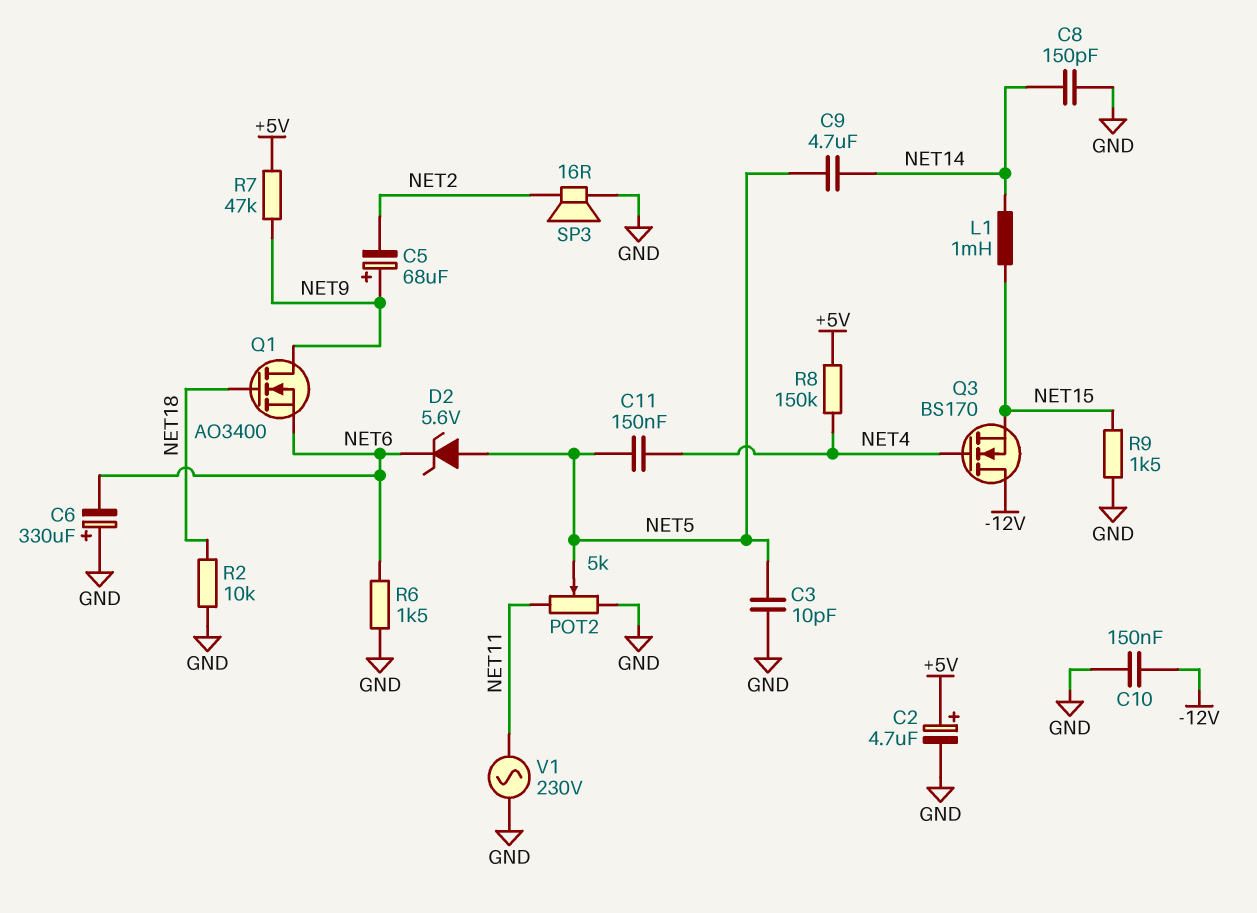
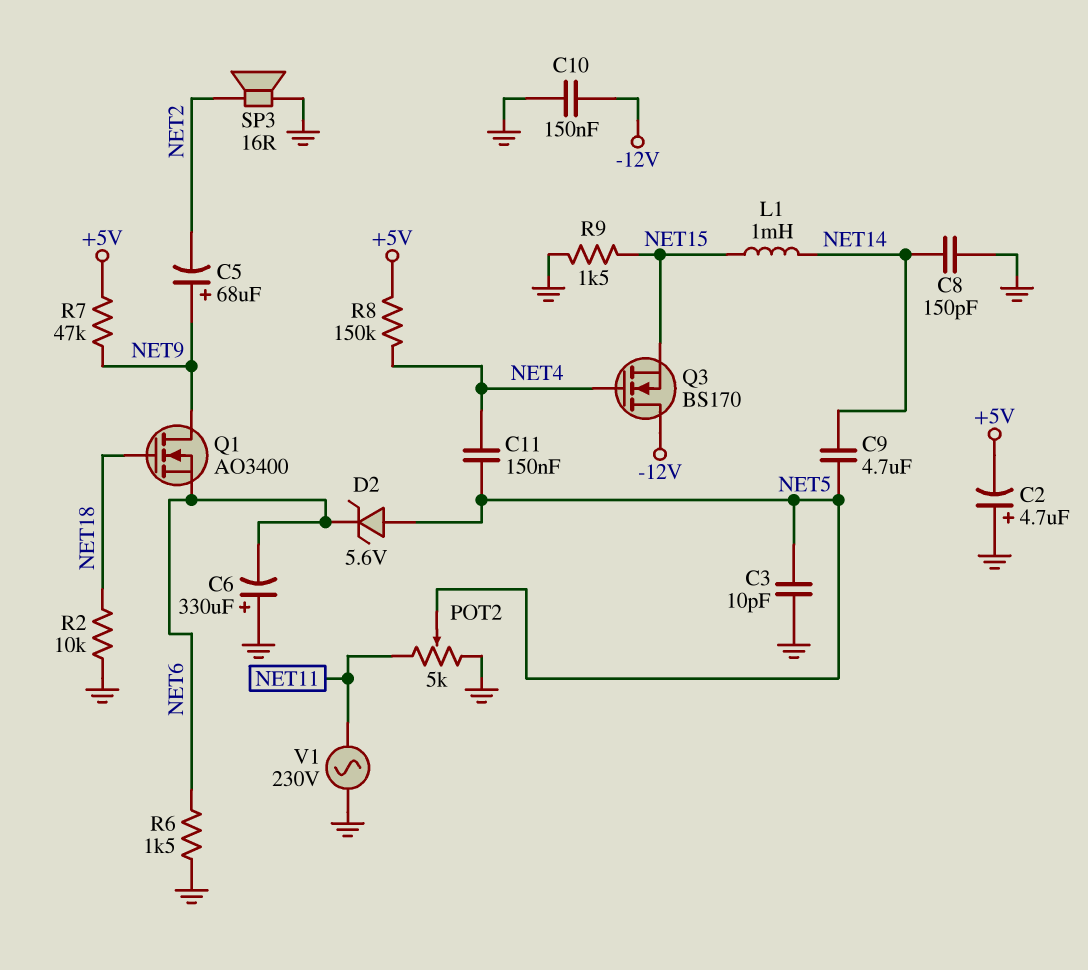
C2: 4.7uF (plus +5V, minus GND) -> 4.7uF (plus GND, minus +5V)

